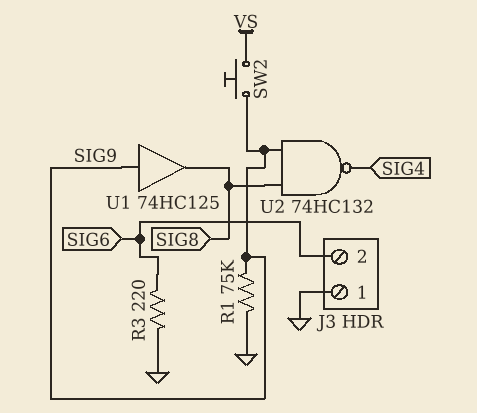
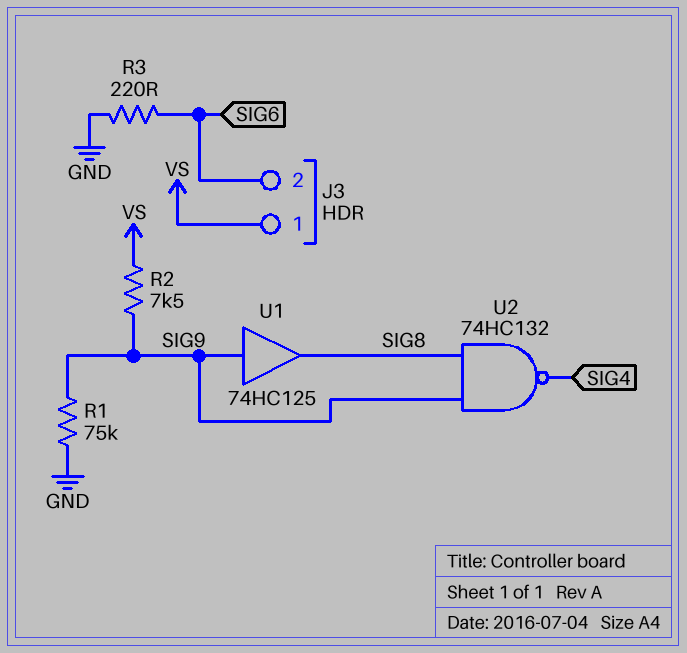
J3 pin 1: GND -> VS
R2: none -> 7.5k (SIG9, VS)
SW2: button (SIG9, VS) -> none

